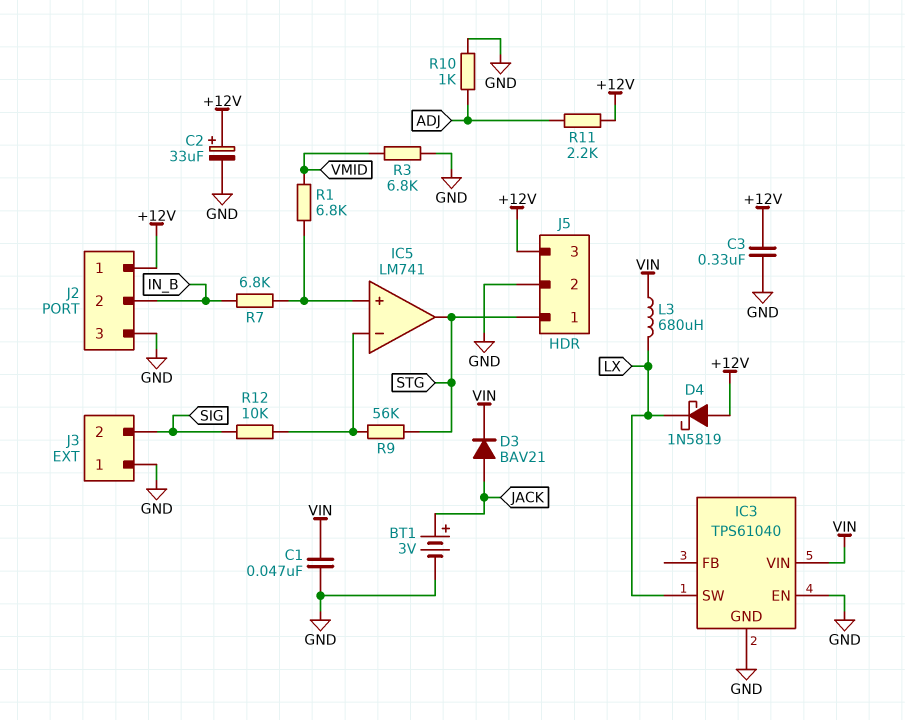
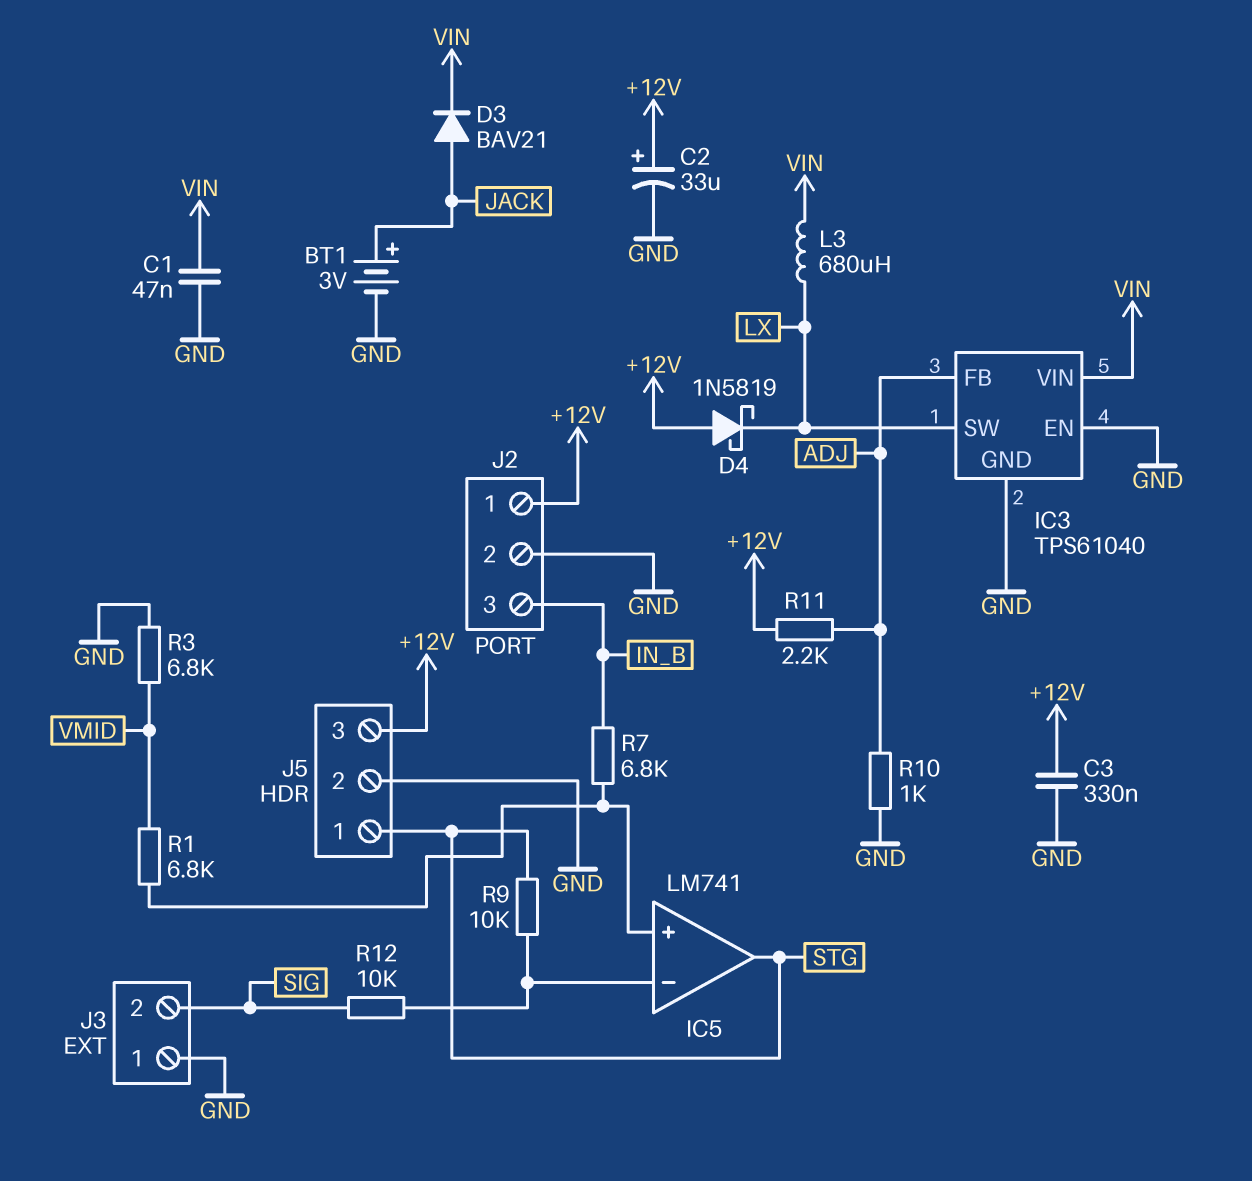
IC3 pin FB: none -> ADJ
J2 pin 2: IN_B -> GND
J2 pin 3: GND -> IN_B
R9: 56k (IC5/in-, STG) -> 10k (IC5/in-, STG)

